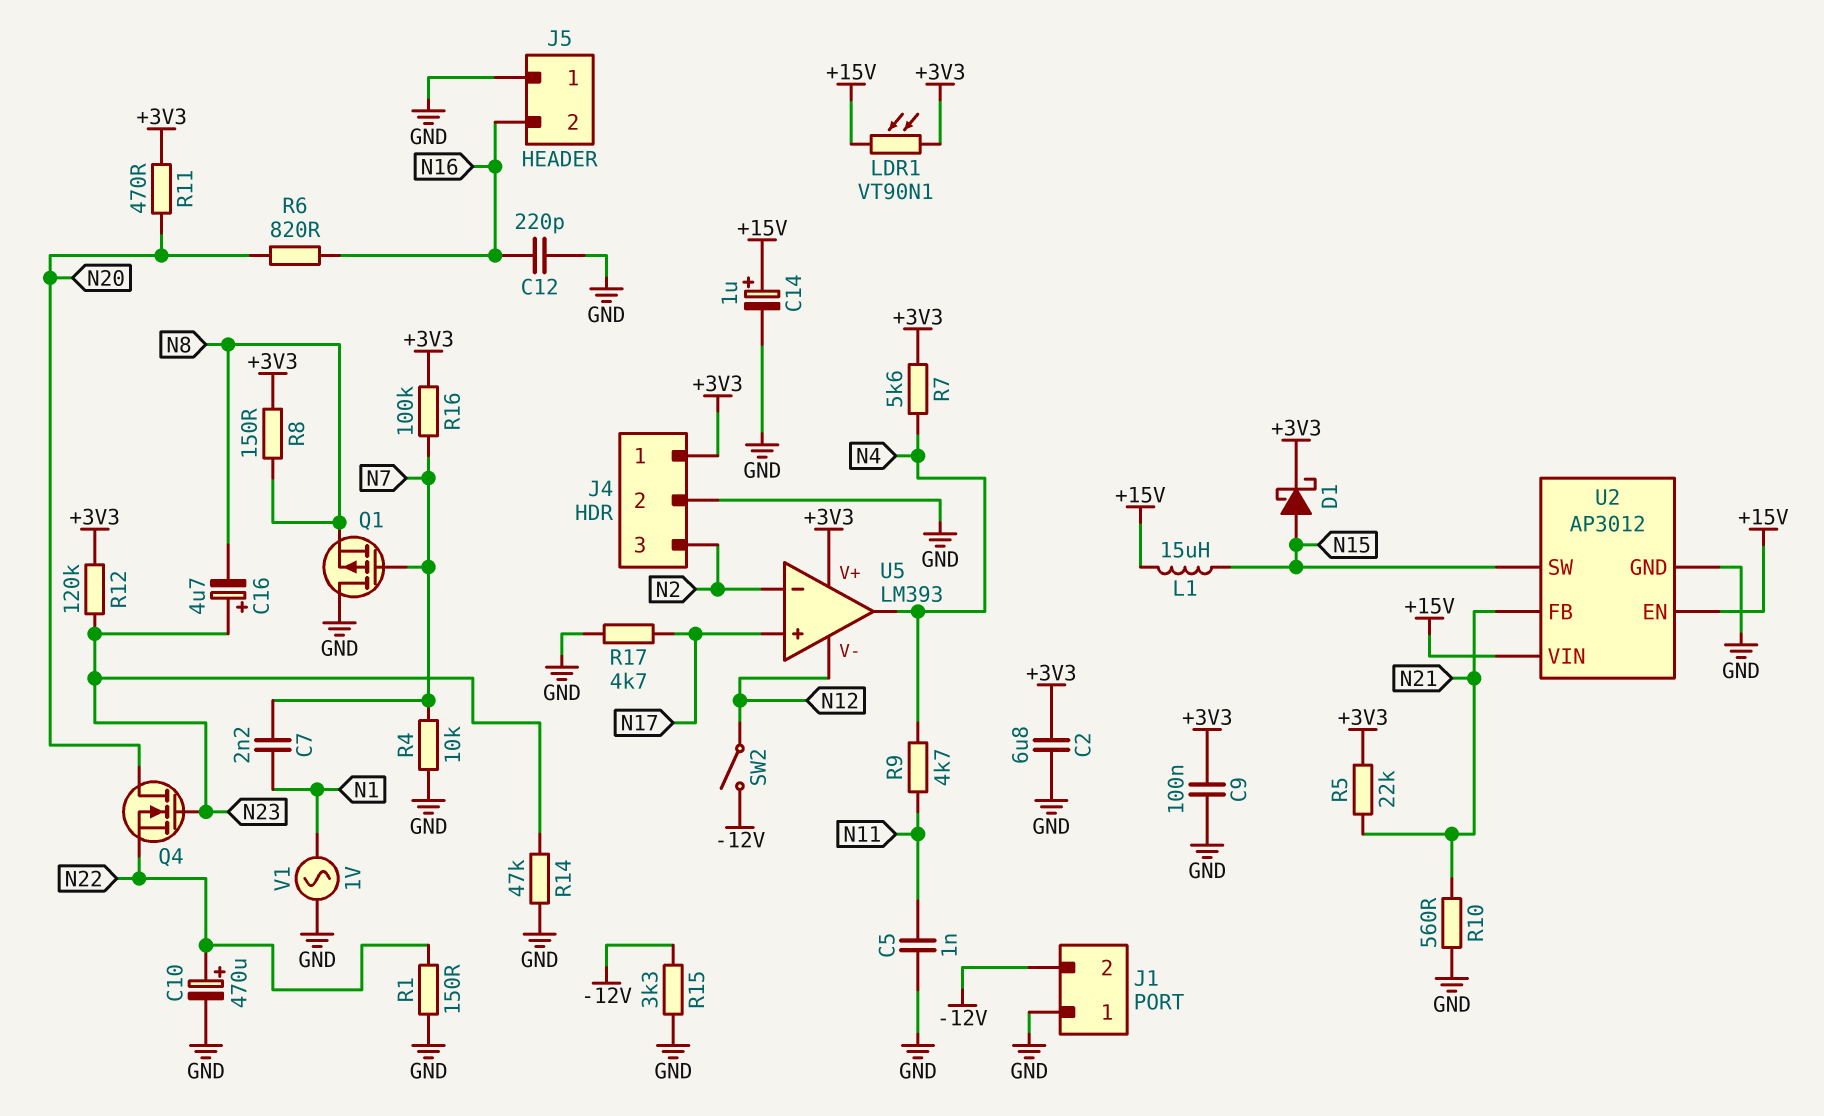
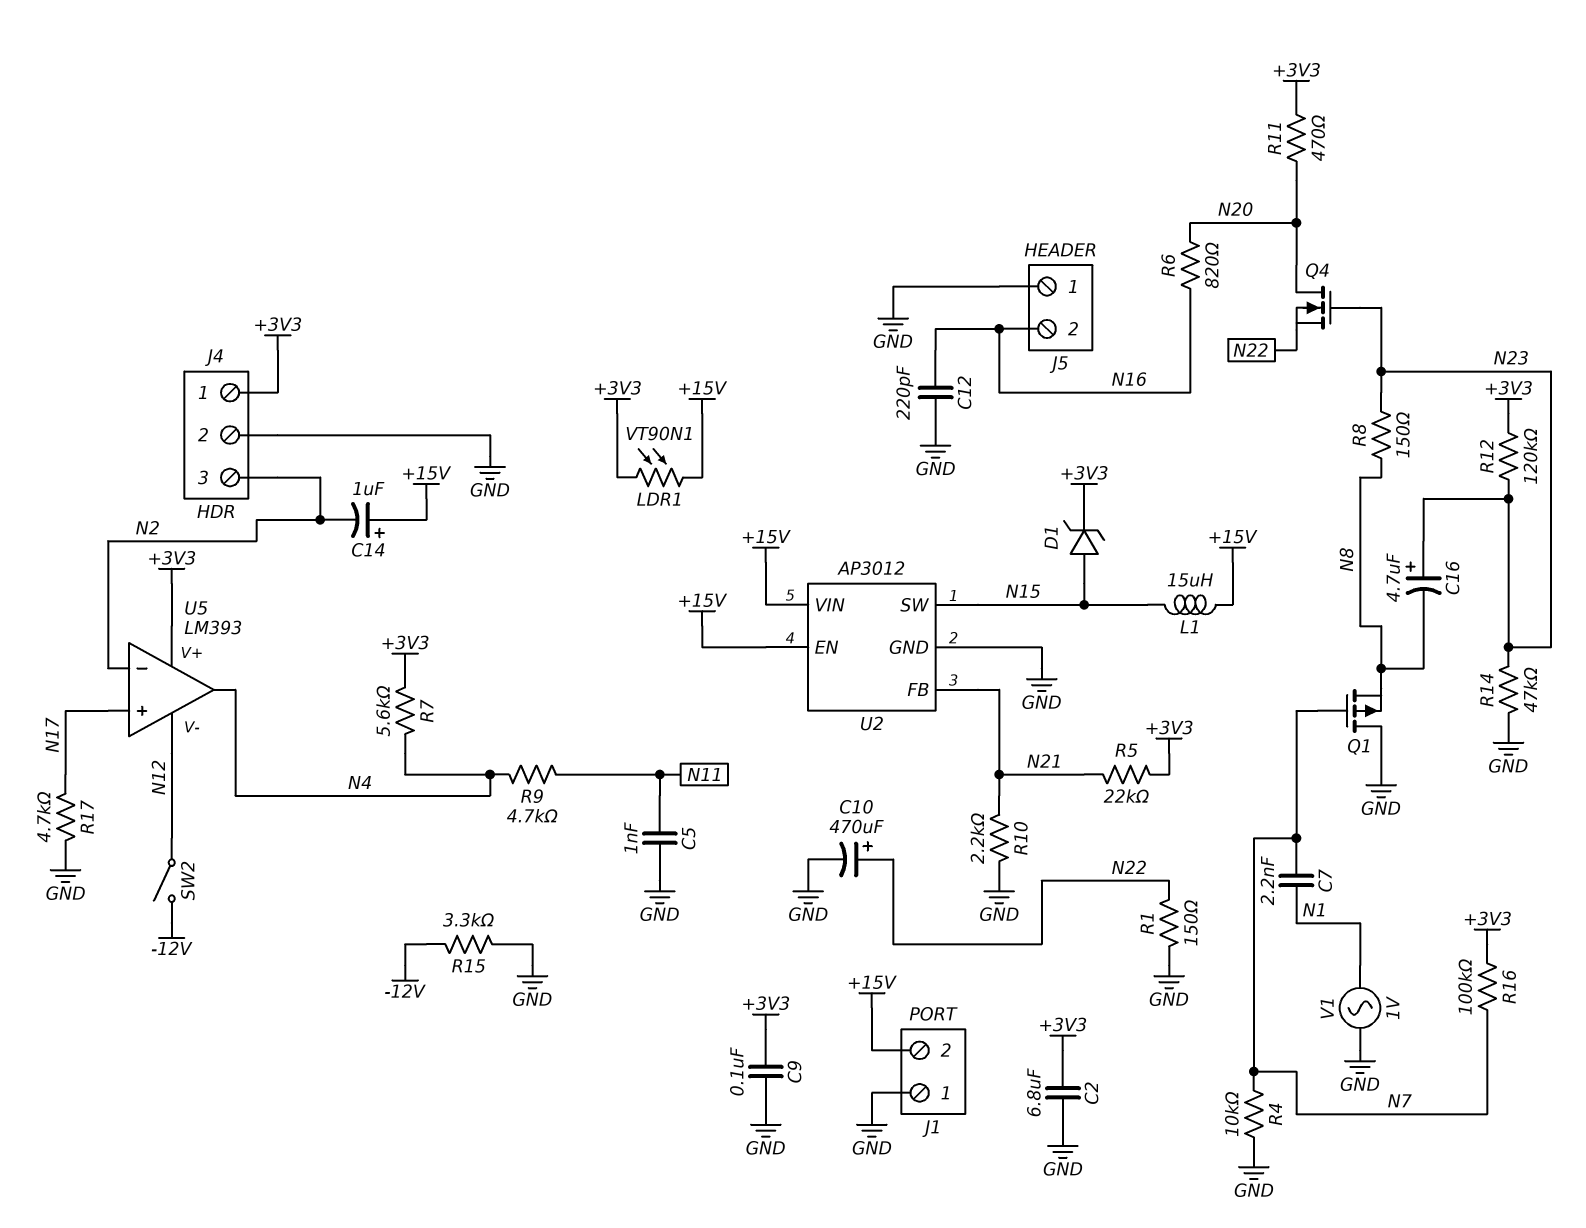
C14: 1uF (plus +15V, minus GND) -> 1uF (plus +15V, minus N2)
D1: schottky (A N15, K +3V3) -> zener (A N15, K +3V3)
J1 pin 2: -12V -> +15V
R8: 150 (+3V3, N8) -> 150 (N8, N23)
R10: 560 (GND, N21) -> 2.2k (GND, N21)

